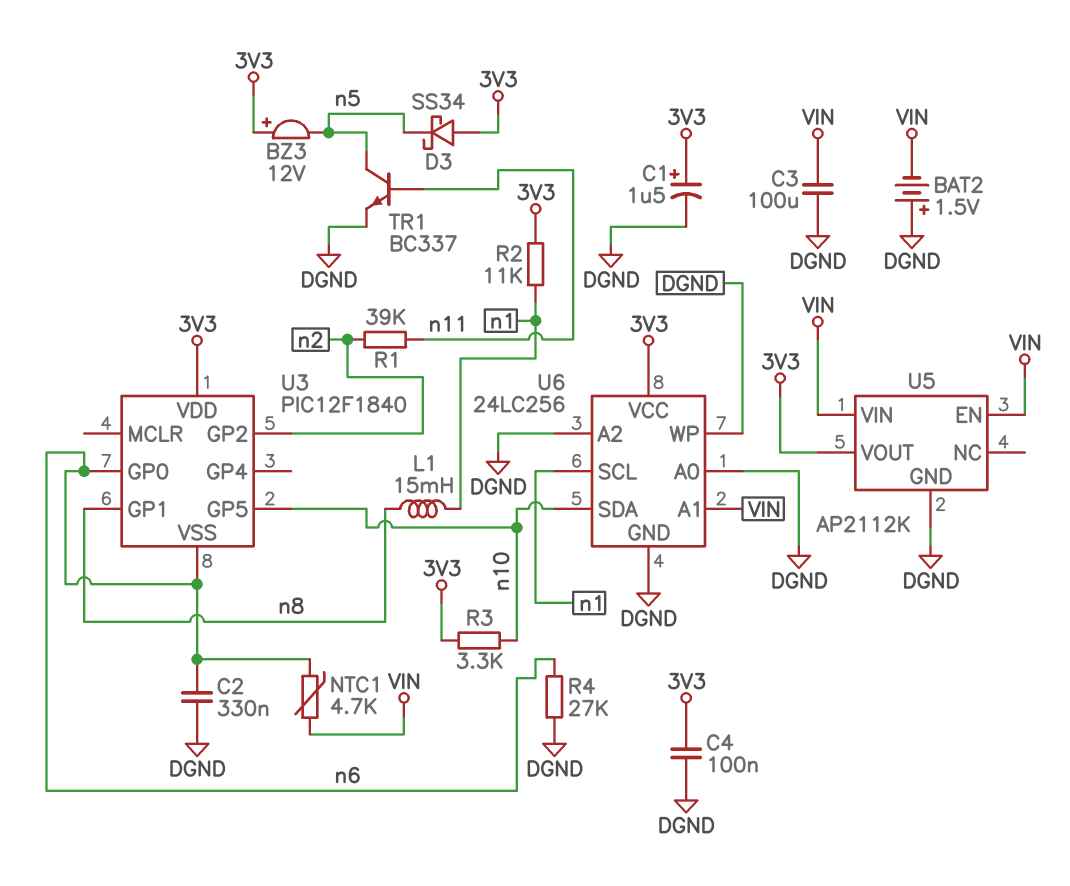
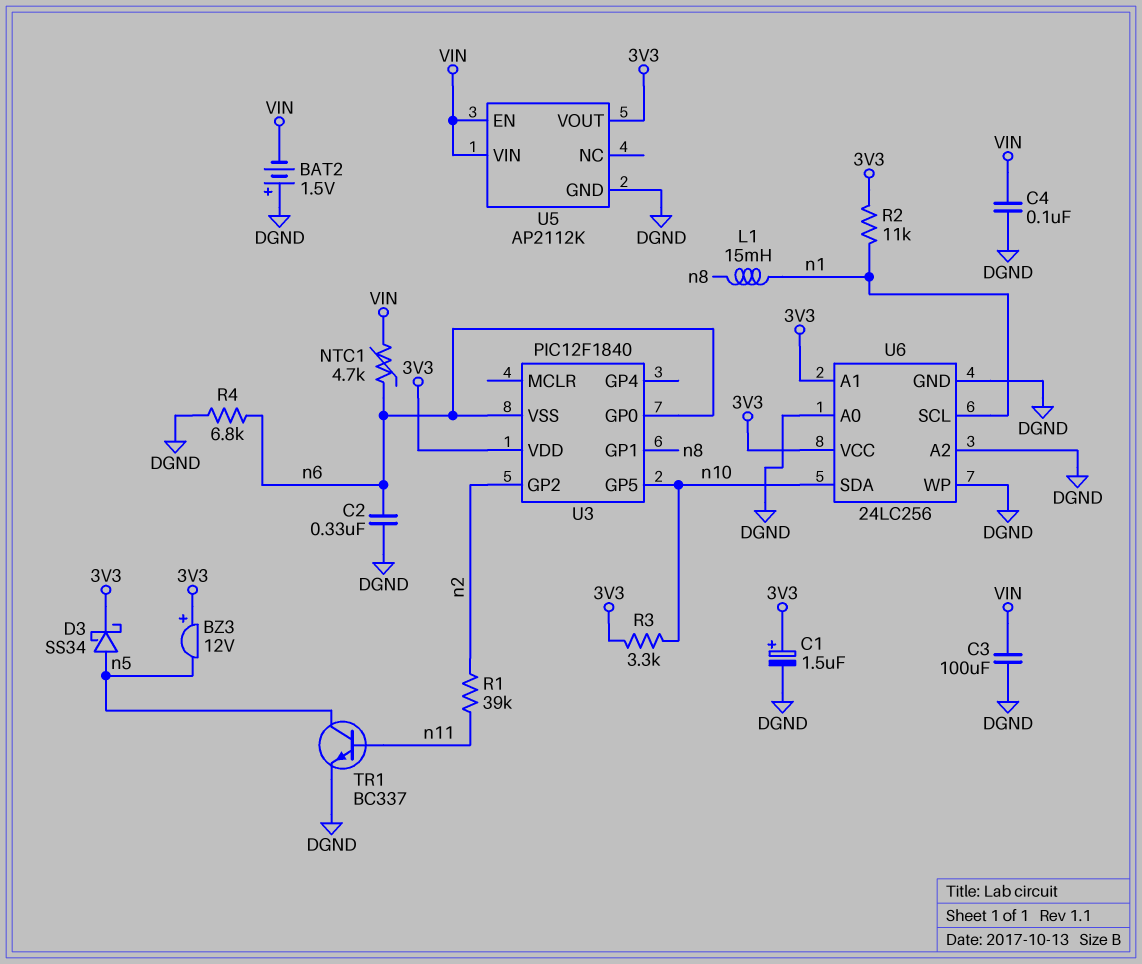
C4: 100nF (3V3, DGND) -> 100nF (DGND, VIN)
D3: schottky SS34 (A 3V3, K n5) -> schottky SS34 (A n5, K 3V3)
R4: 27k (DGND, n6) -> 6.8k (DGND, n6)
U6 pin A1: VIN -> 3V3

